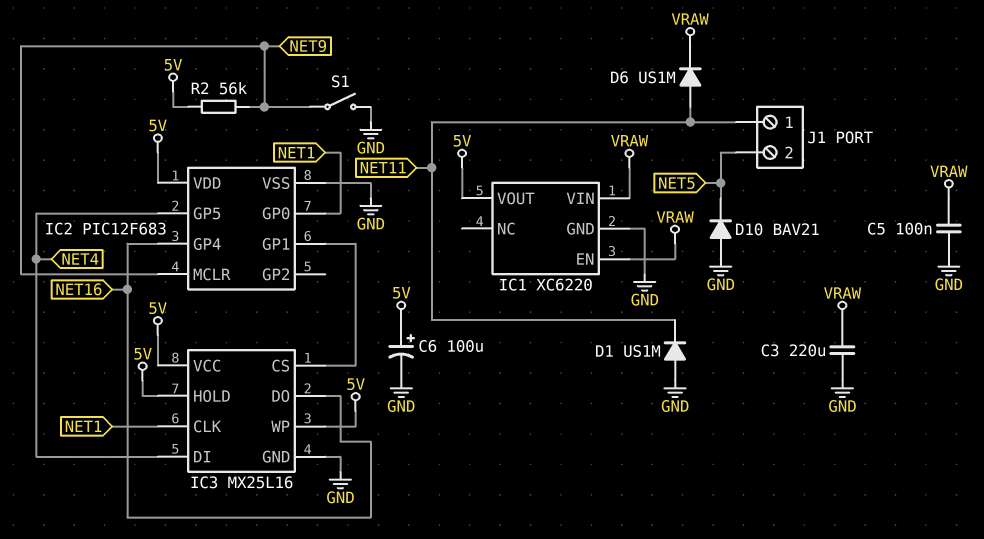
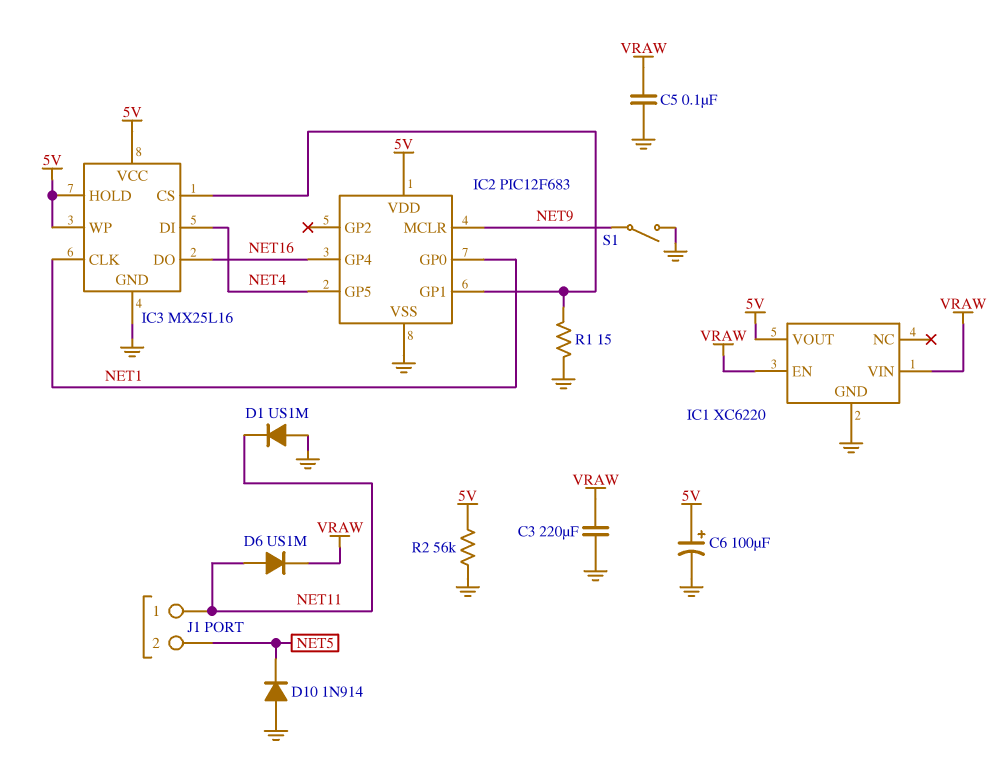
D10: diode BAV21 (A GND, K NET5) -> diode 1N914 (A GND, K NET5)
R1: none -> 15 (GND, IC2/GP1)
R2: 56k (5V, NET9) -> 56k (5V, GND)

